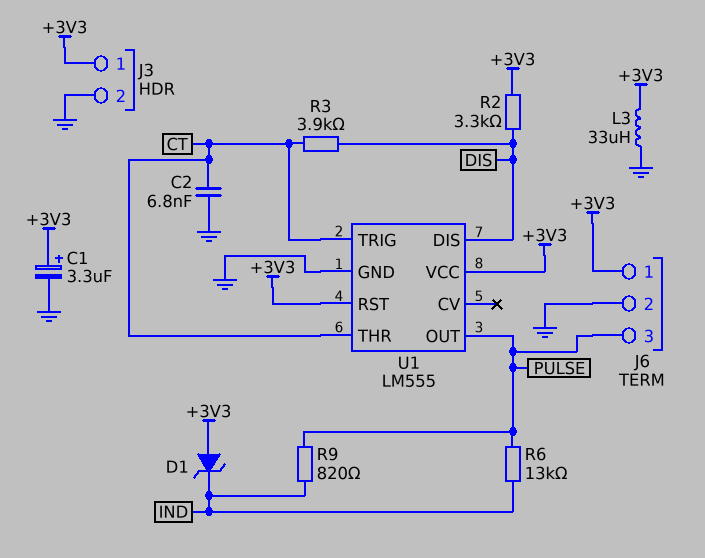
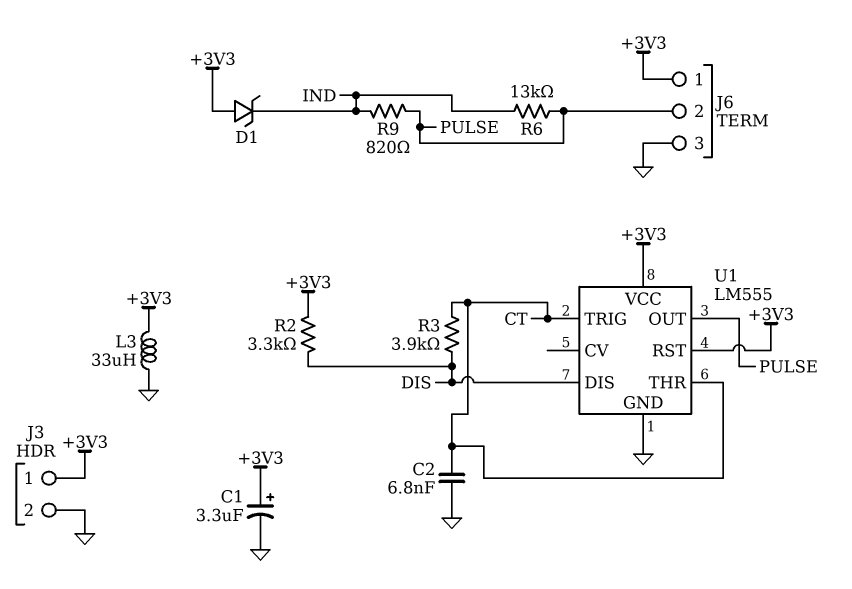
J6 pin 2: GND -> PULSE
J6 pin 3: PULSE -> GND

